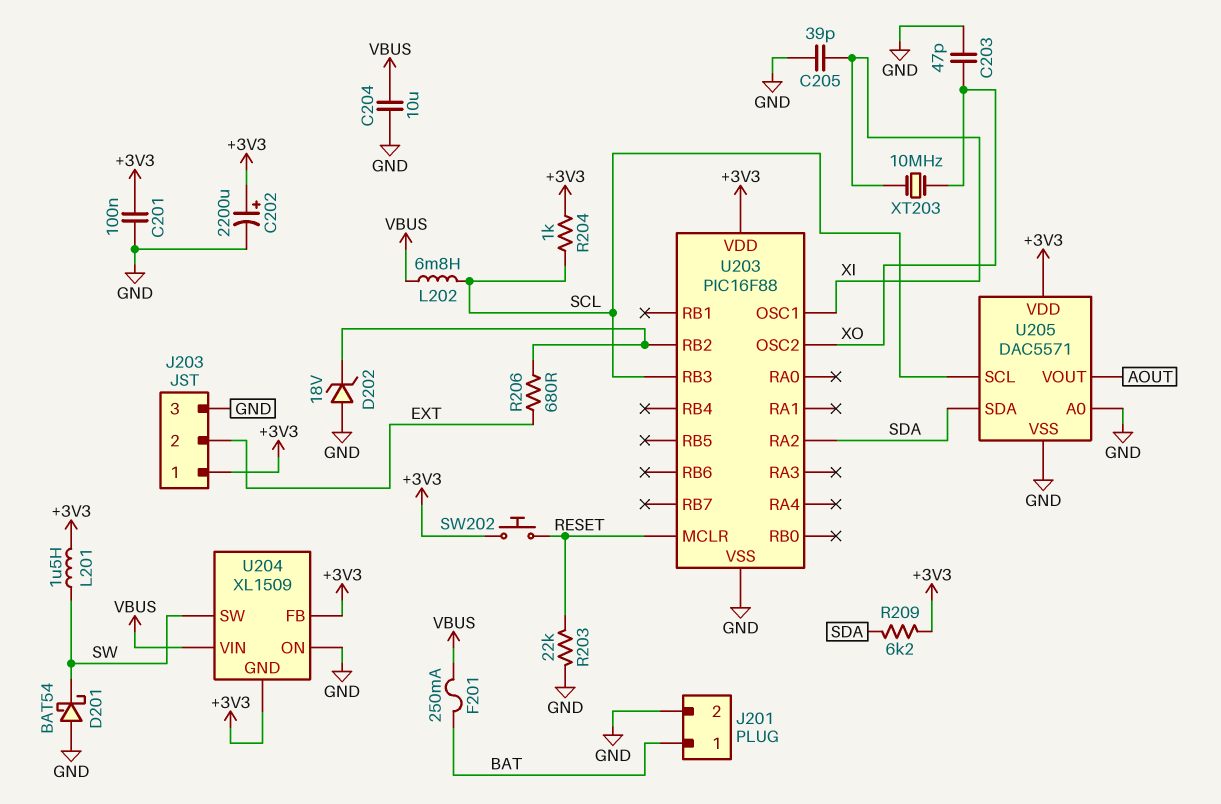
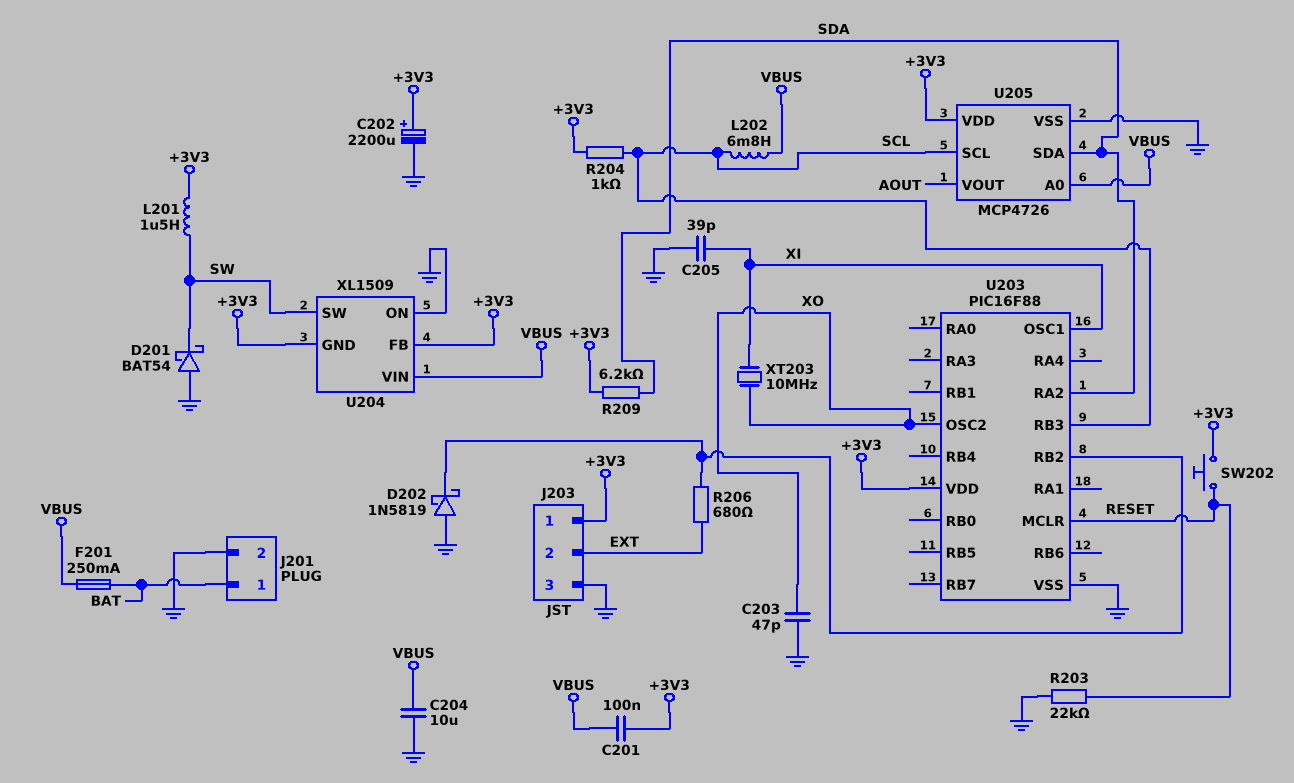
C201: 100nF (+3V3, GND) -> 100nF (+3V3, VBUS)
D202: zener 18V (A GND, K U203/RB2) -> schottky 1N5819 (A GND, K U203/RB2)
U205: DAC5571 -> MCP4726
U205 pin A0: GND -> VBUS

